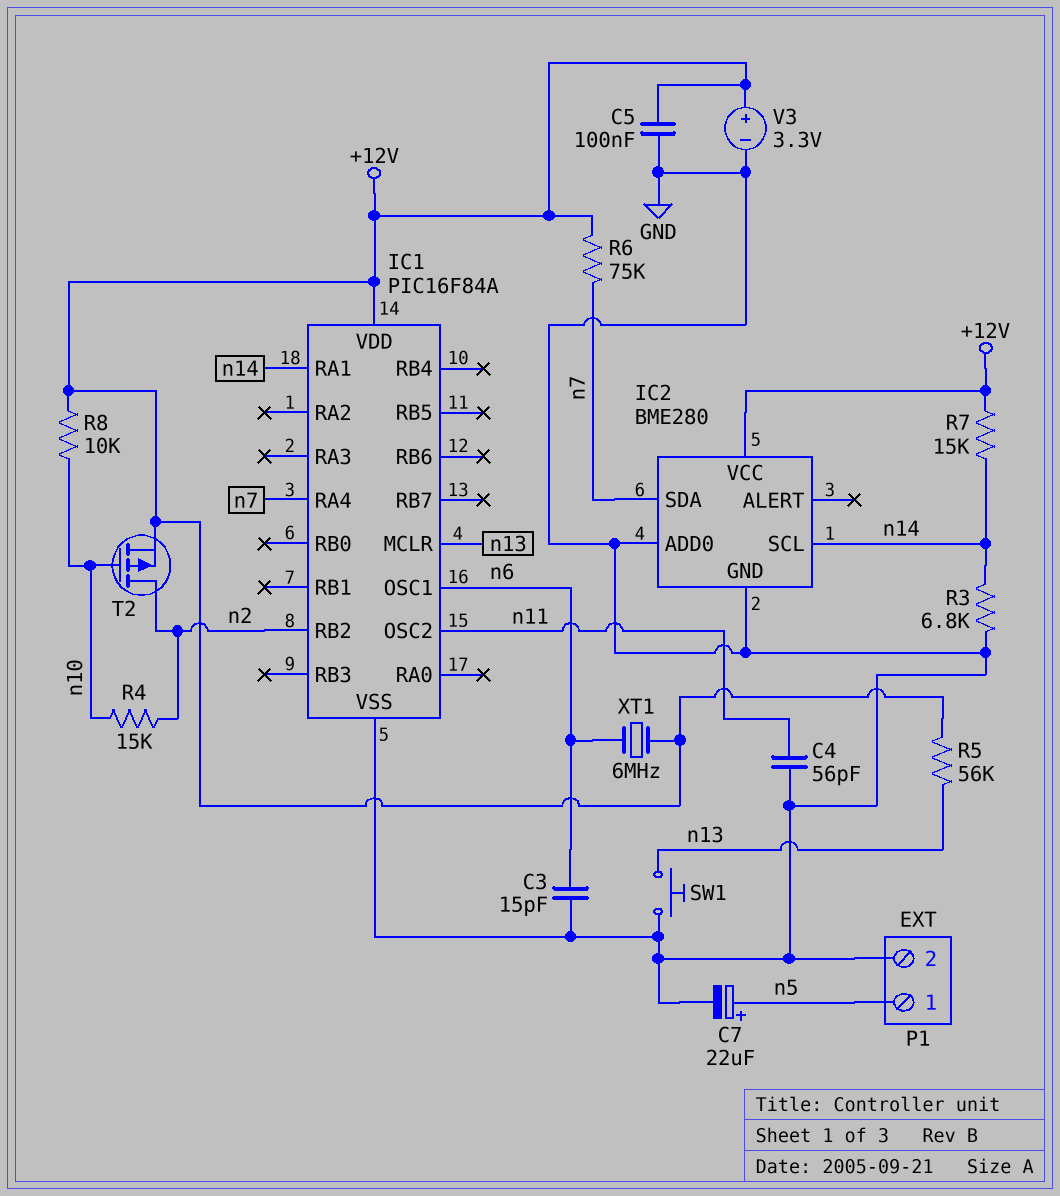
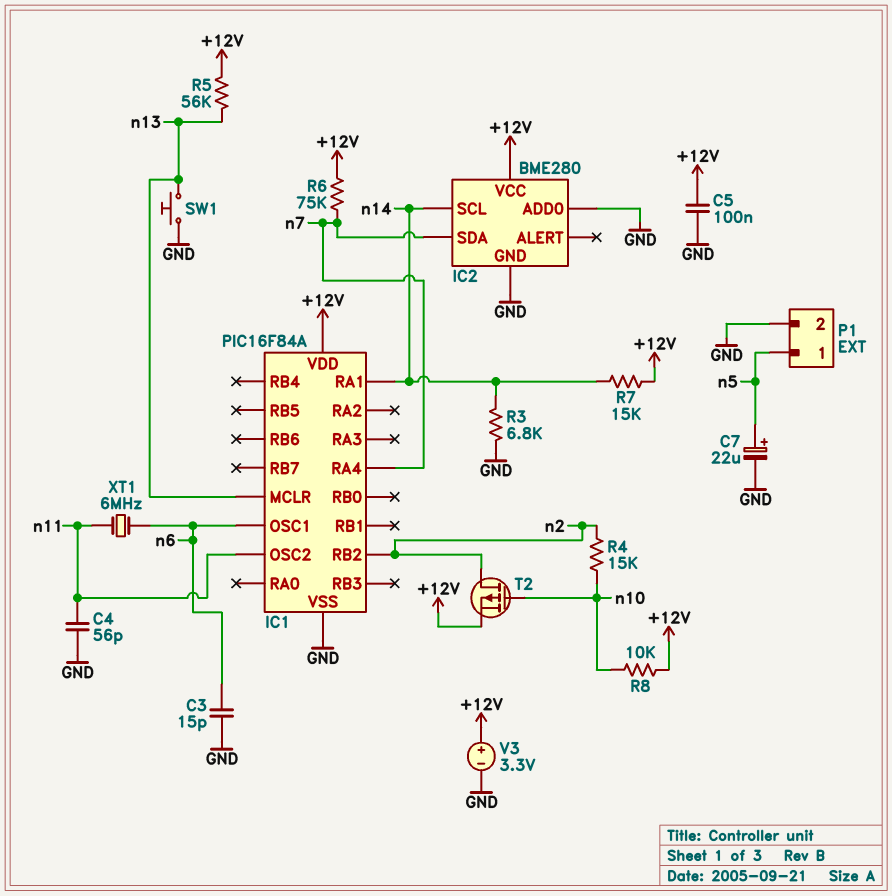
XT1: 6MHz (+12V, n6) -> 6MHz (n6, n11)

